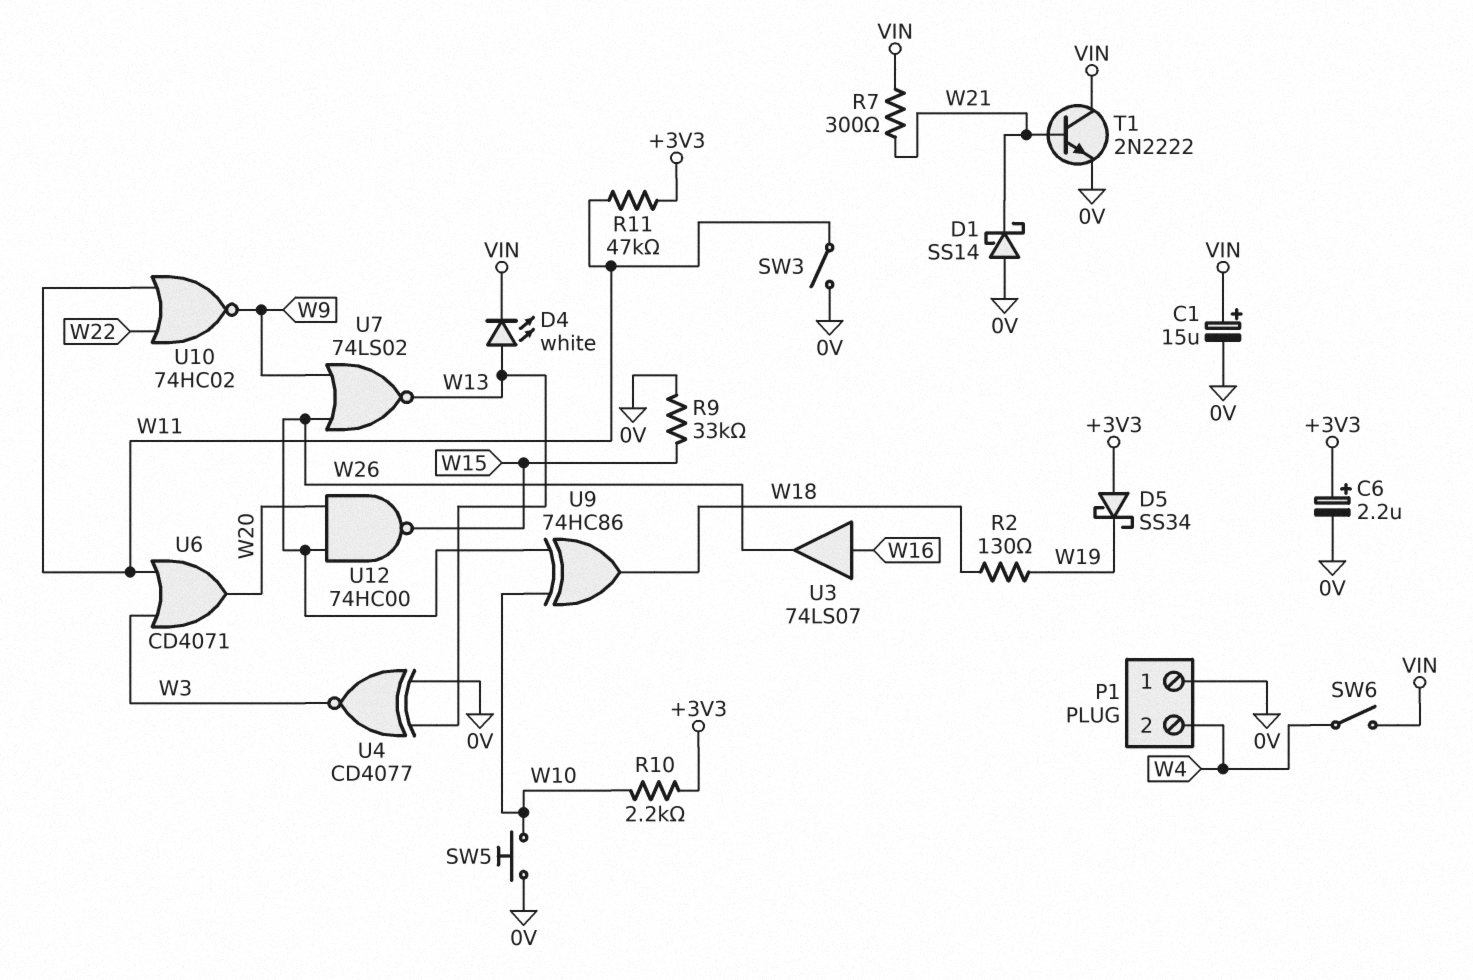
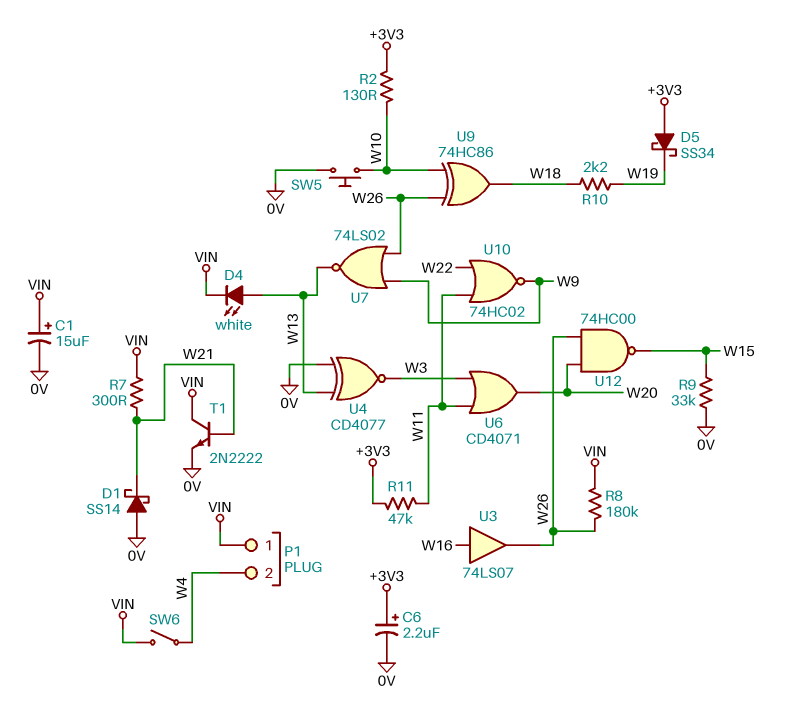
P1 pin 1: 0V -> VIN
R2: 130 (W18, W19) -> 130 (+3V3, W10)
R8: none -> 180k (VIN, W26)
R10: 2.2k (+3V3, W10) -> 2.2k (W18, W19)
SW3: switch (0V, W11) -> none

